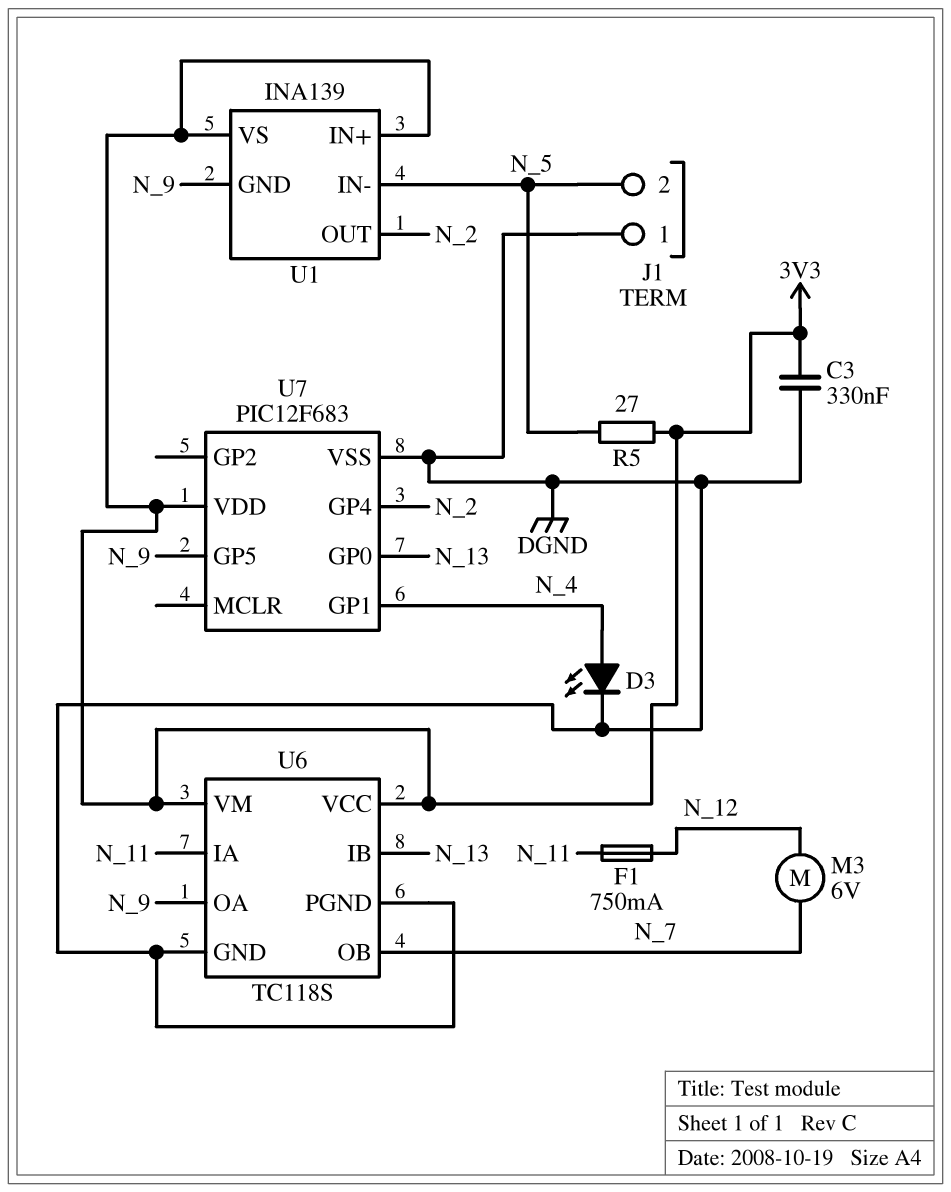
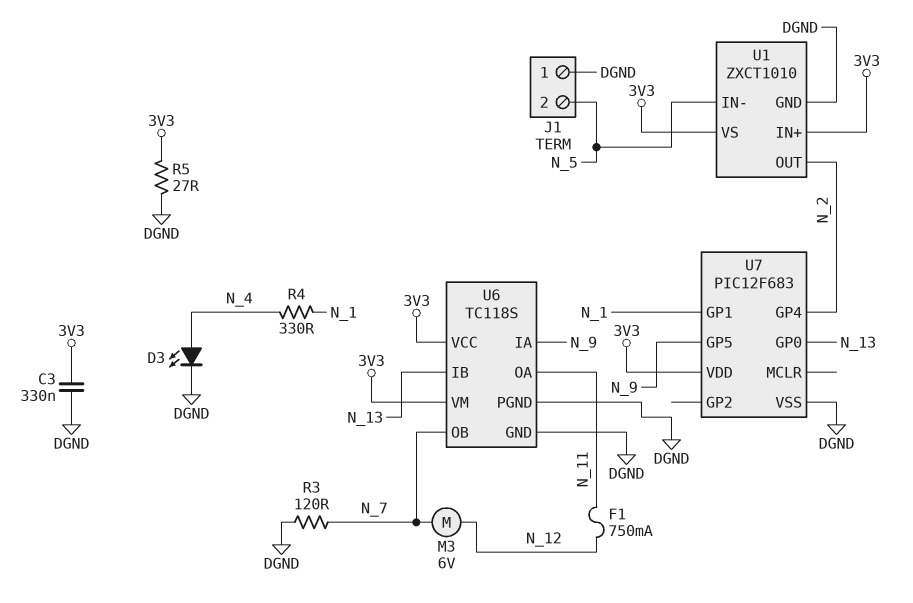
R3: none -> 120 (DGND, N_7)
R4: none -> 330 (N_1, N_4)
R5: 27 (3V3, N_5) -> 27 (3V3, DGND)
U1: INA139 -> ZXCT1010
U1 pin GND: N_9 -> DGND
U6 pin IA: N_11 -> N_9
U6 pin OA: N_9 -> N_11
U7 pin GP1: N_4 -> N_1

